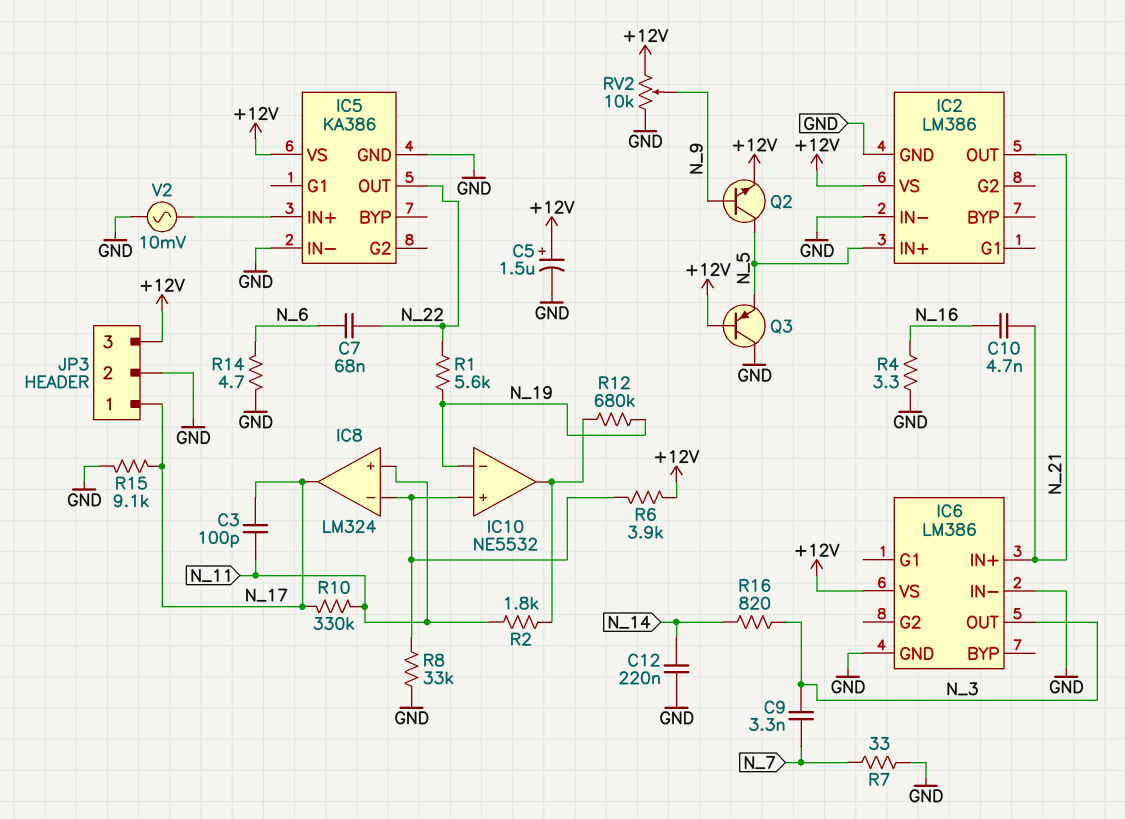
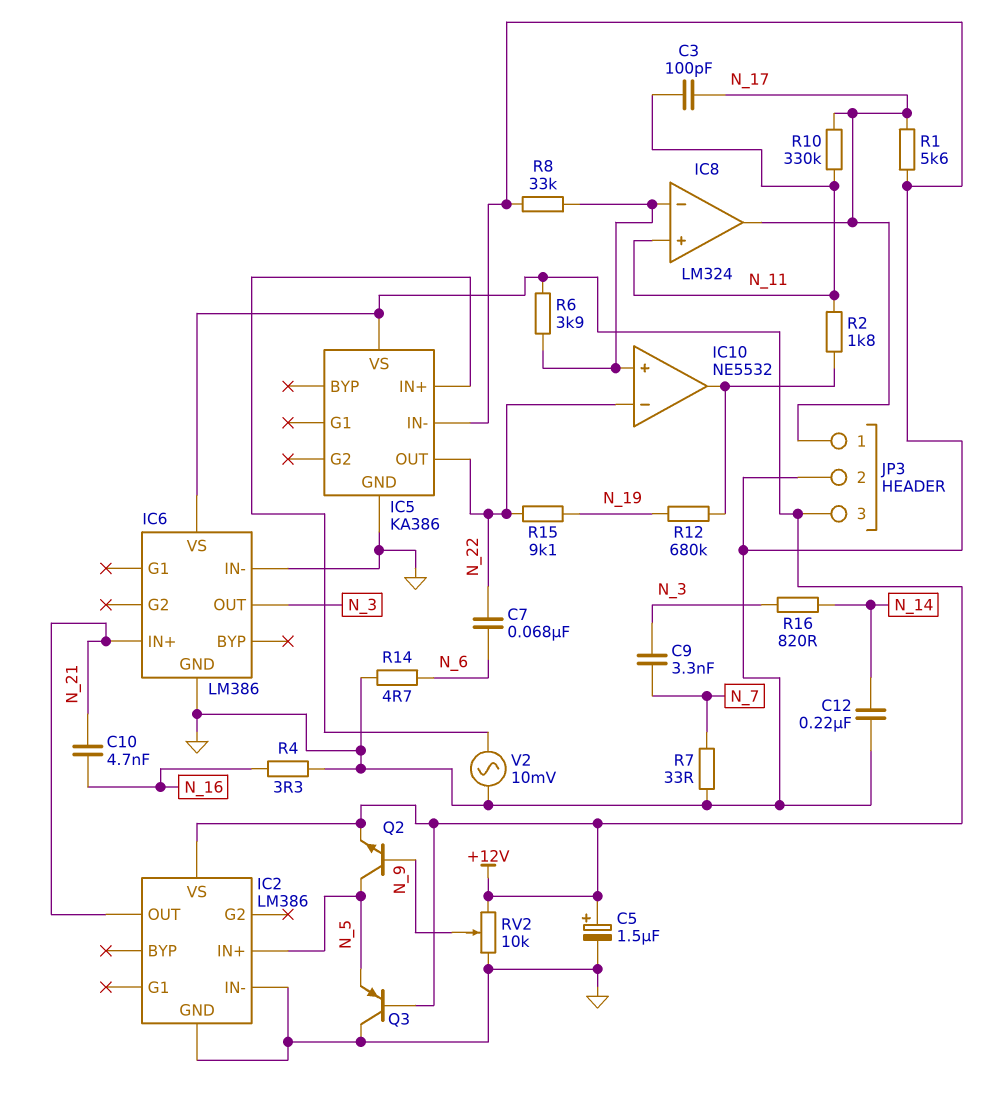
IC10 pin in-: N_19 -> N_22
R1: 5.6k (N_19, N_22) -> 5.6k (GND, N_17)
R15: 9.1k (GND, N_17) -> 9.1k (N_19, N_22)

